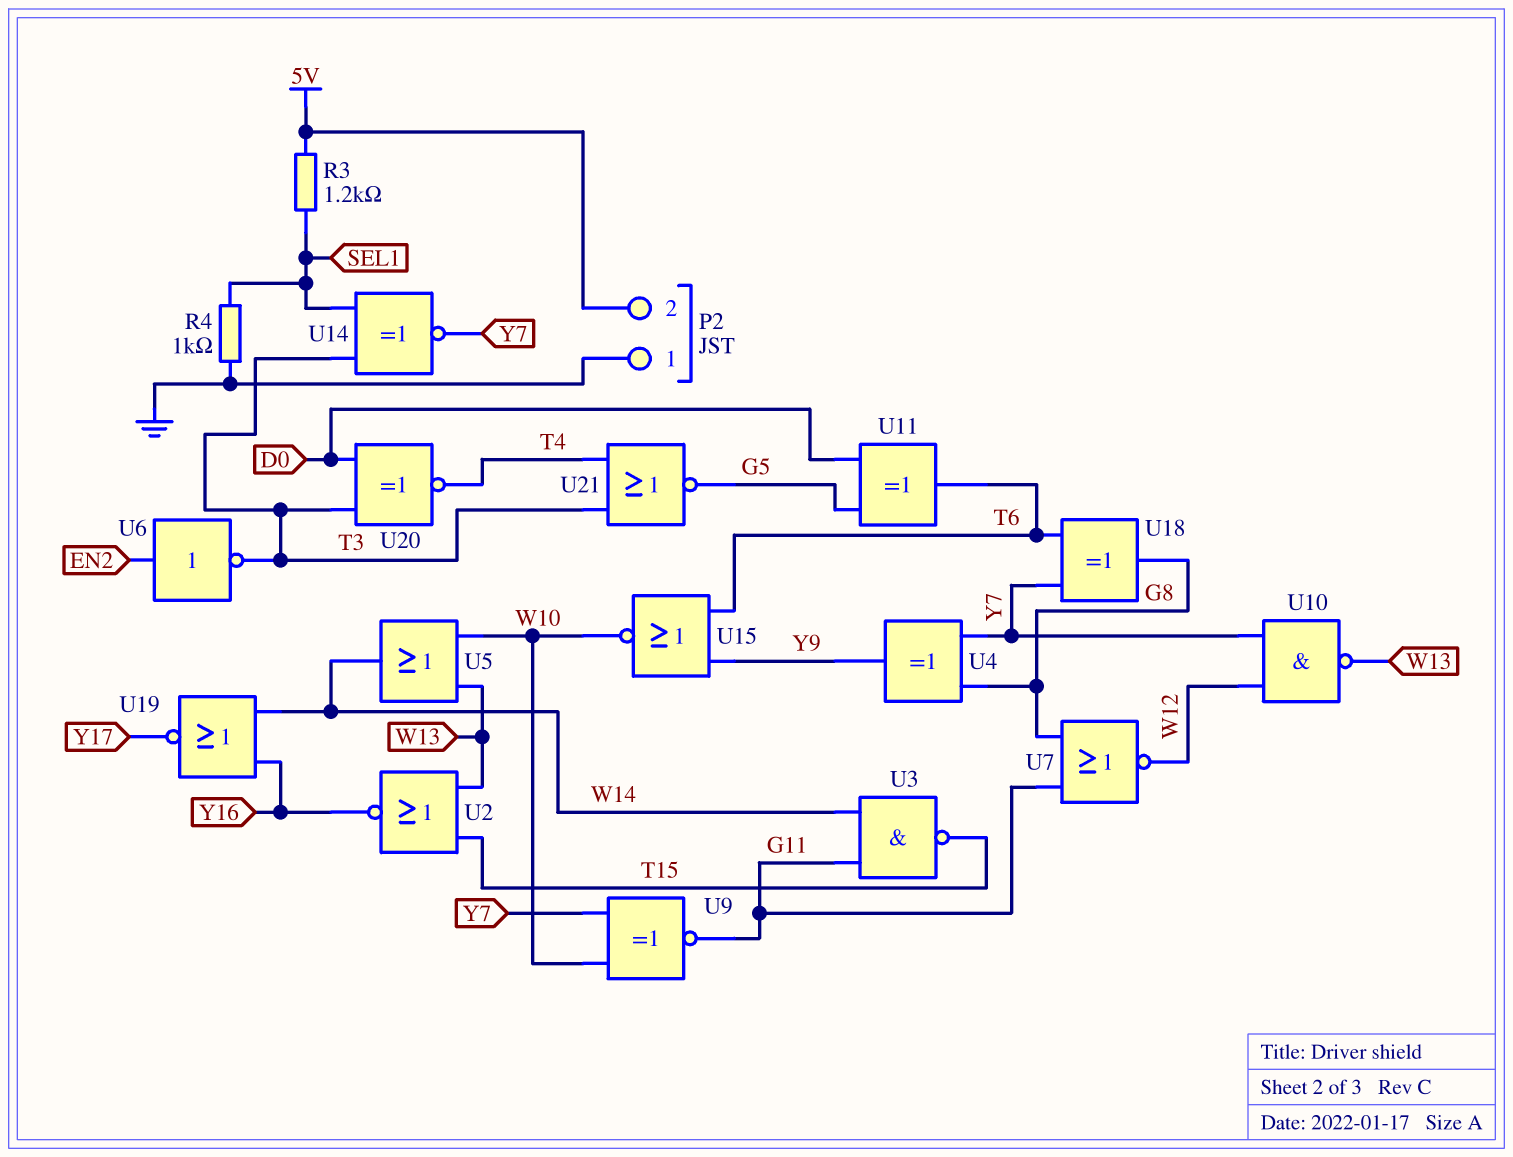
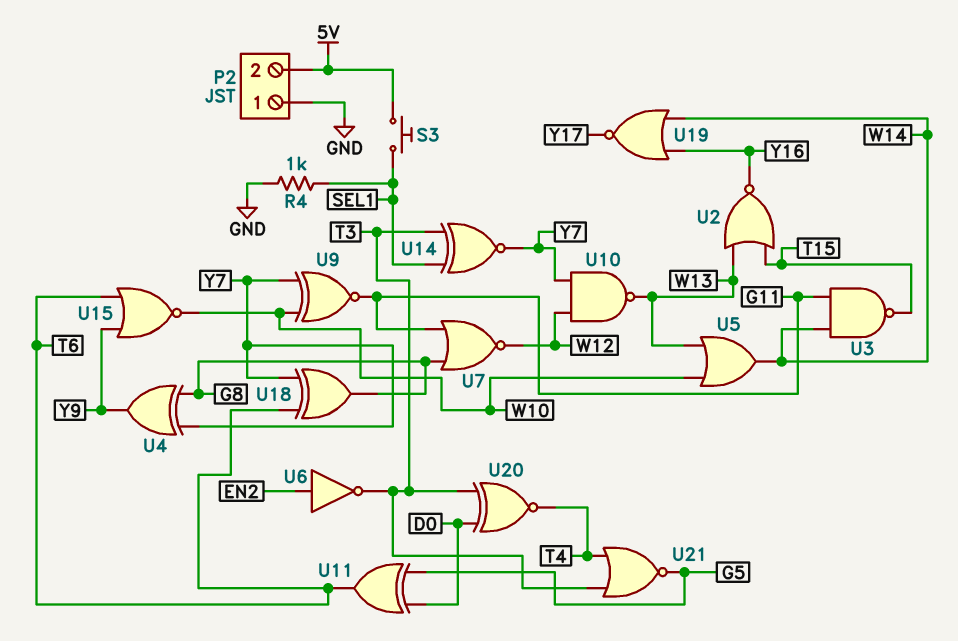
R3: 1.2k (5V, SEL1) -> none
S3: none -> button (5V, SEL1)

